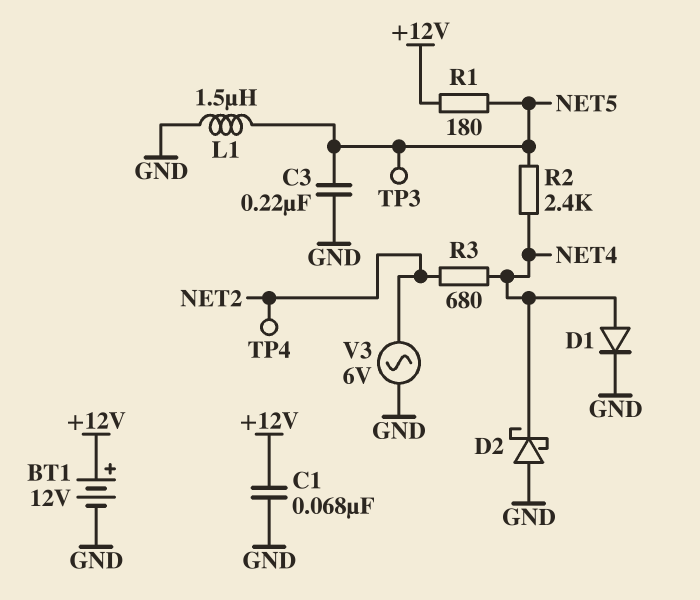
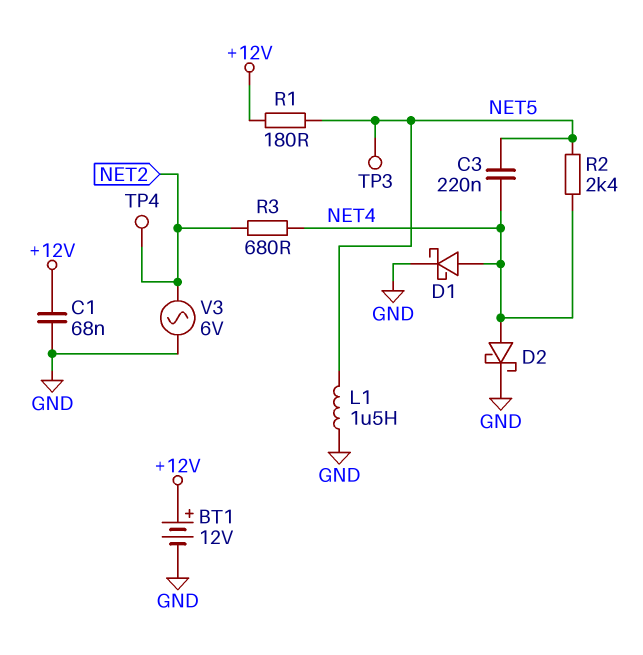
C3: 220nF (GND, NET5) -> 220nF (NET4, NET5)
D1: diode (A NET4, K GND) -> schottky (A NET4, K GND)
D2: schottky (A GND, K NET4) -> schottky (A NET4, K GND)

